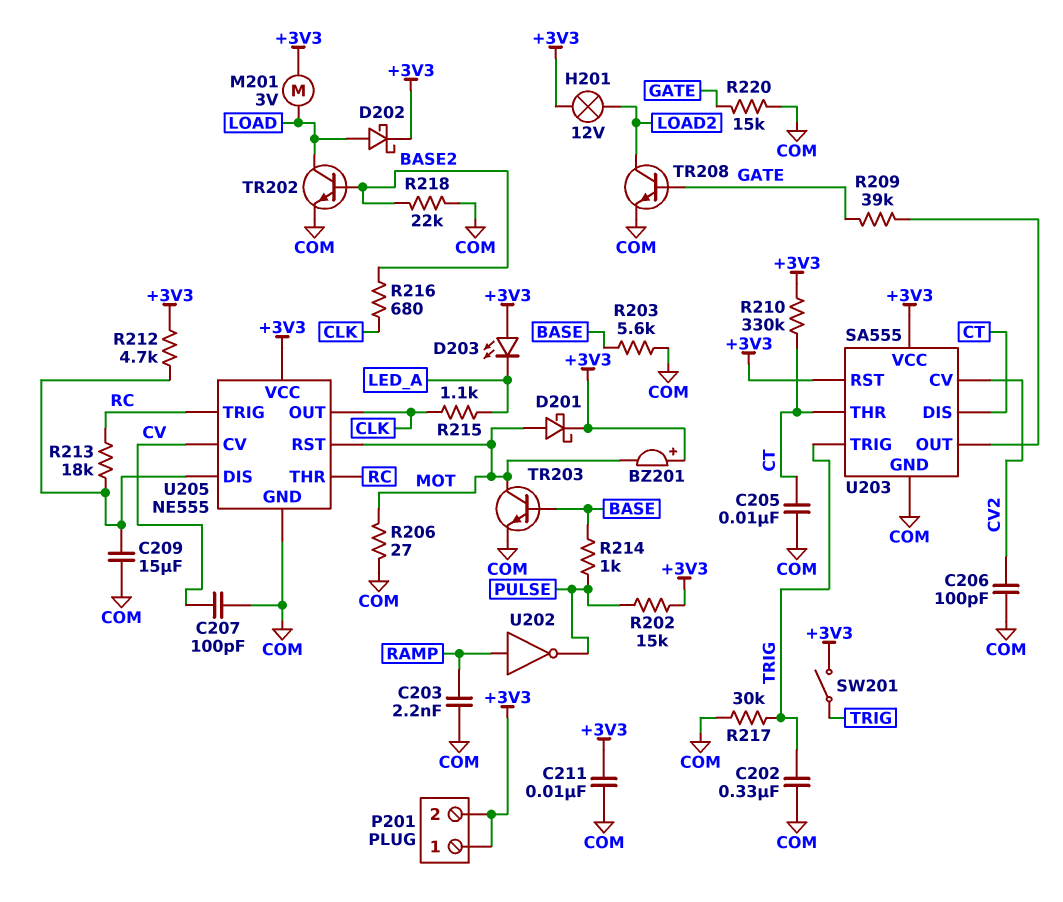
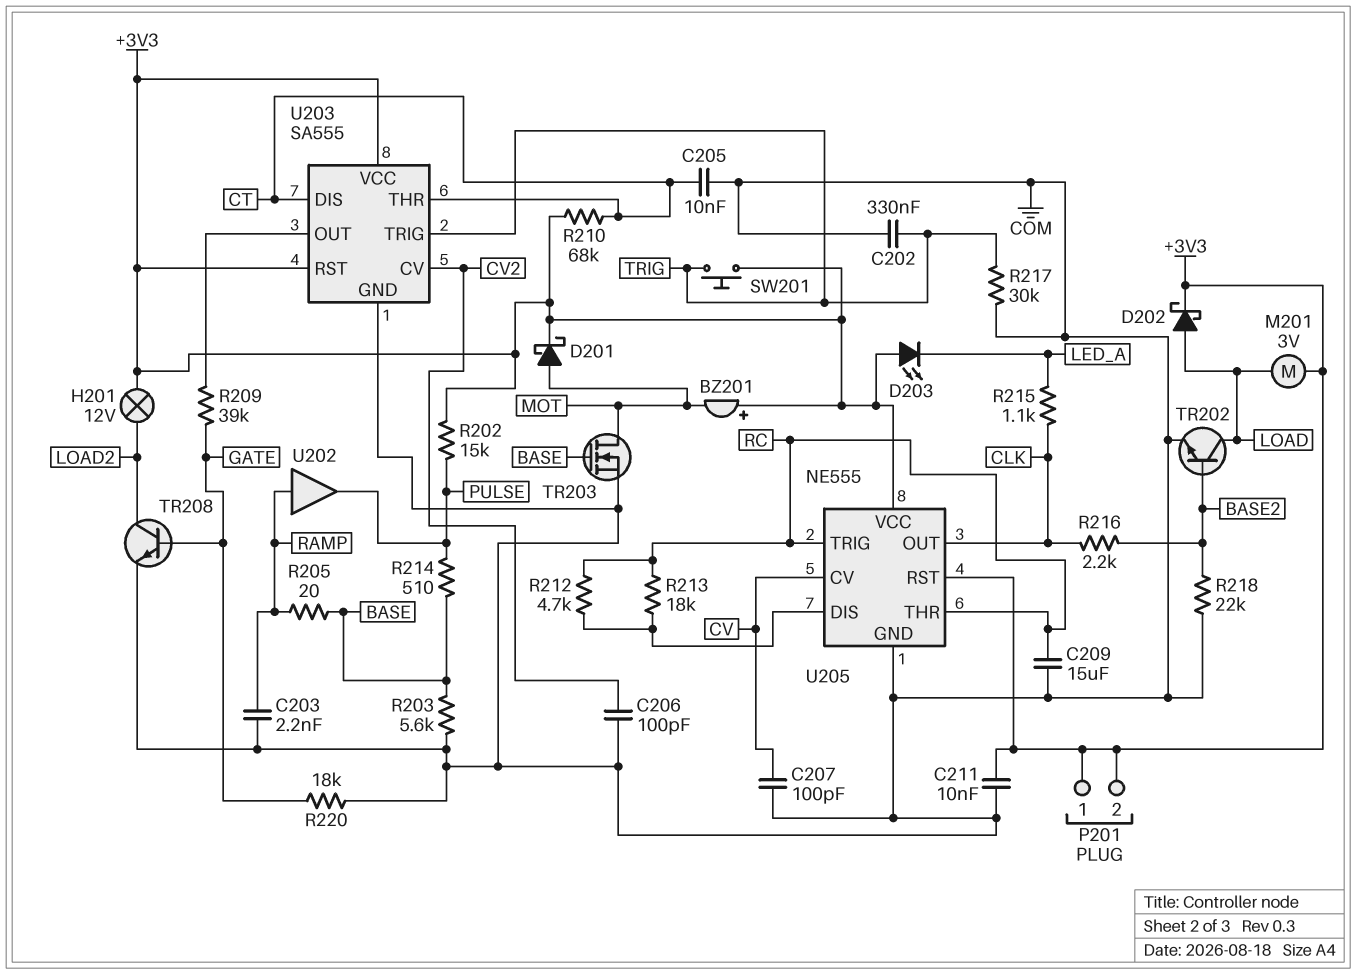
C209: 15uF (COM, U205/DIS) -> 15uF (COM, RC)
R205: none -> 20 (BASE, RAMP)
R206: 27 (COM, MOT) -> none
R210: 330k (+3V3, CT) -> 68k (+3V3, CT)
R212: 4.7k (+3V3, U205/DIS) -> 4.7k (RC, U205/DIS)
R214: 1k (BASE, PULSE) -> 510 (BASE, PULSE)
R216: 680 (BASE2, CLK) -> 2.2k (BASE2, CLK)
R220: 15k (COM, GATE) -> 18k (COM, GATE)
SW201: switch (+3V3, TRIG) -> button (+3V3, TRIG)
TR203: NPN (B BASE, C MOT, E COM) -> NMOS (G BASE, D MOT, S COM)
U202: NOT (in RAMP, out PULSE) -> buffer (in RAMP, out PULSE)
U205 pin RST: MOT -> +3V3

